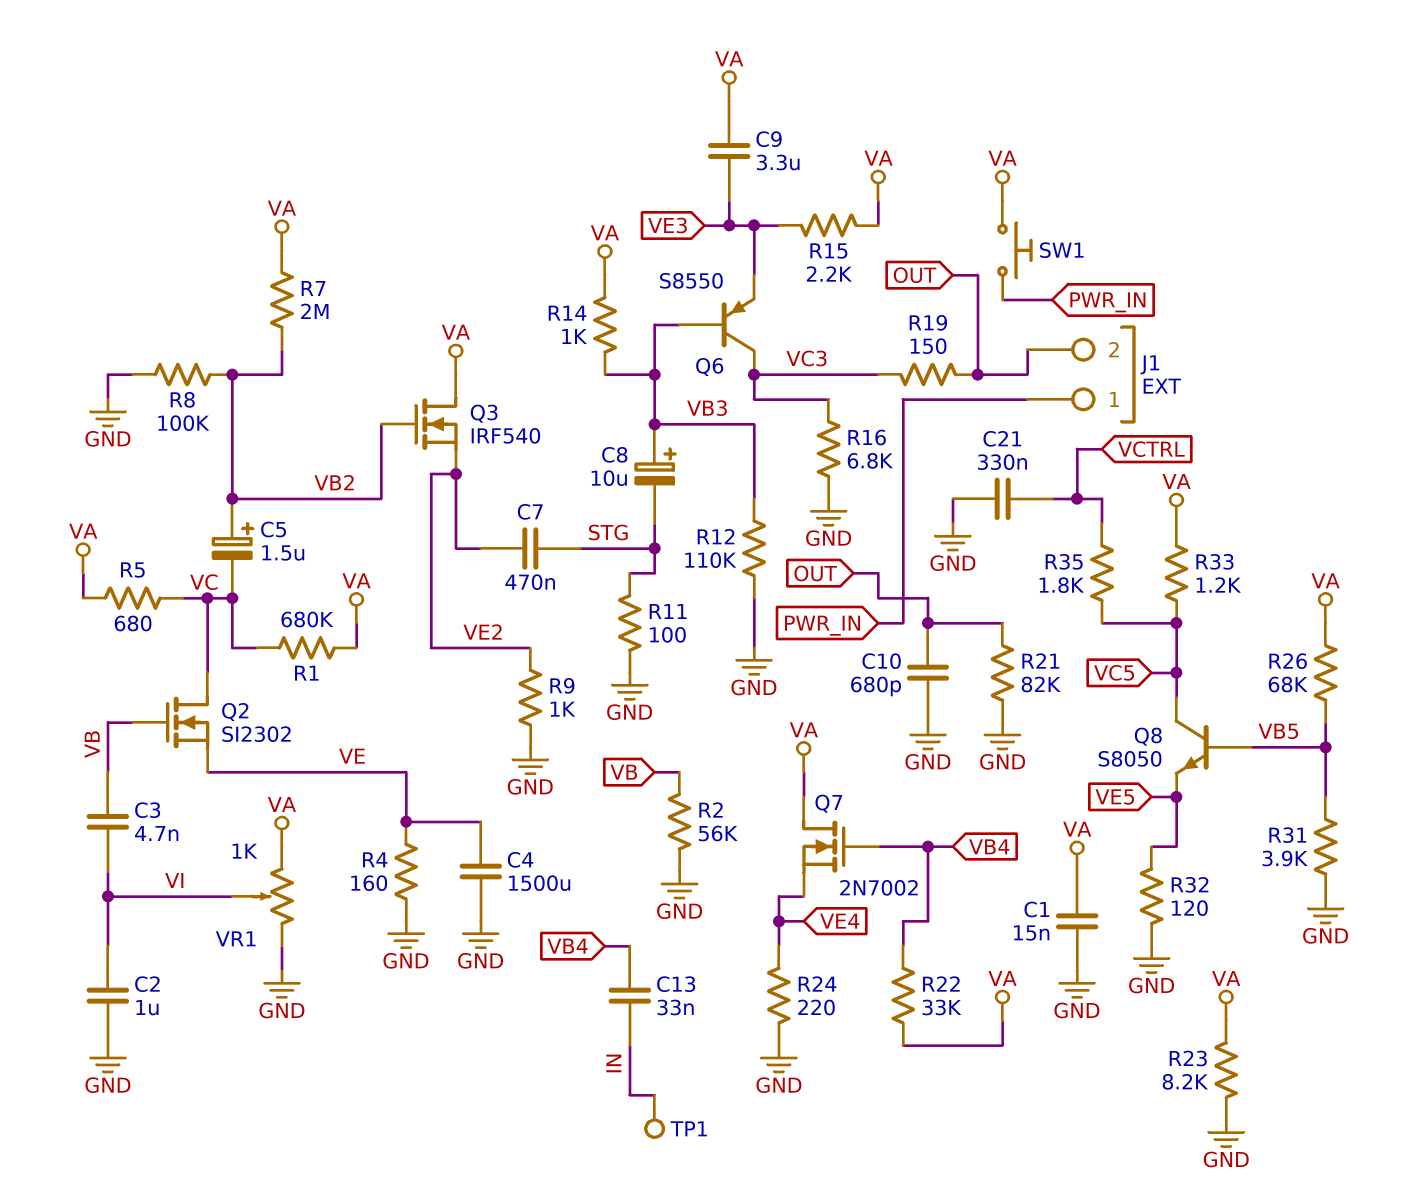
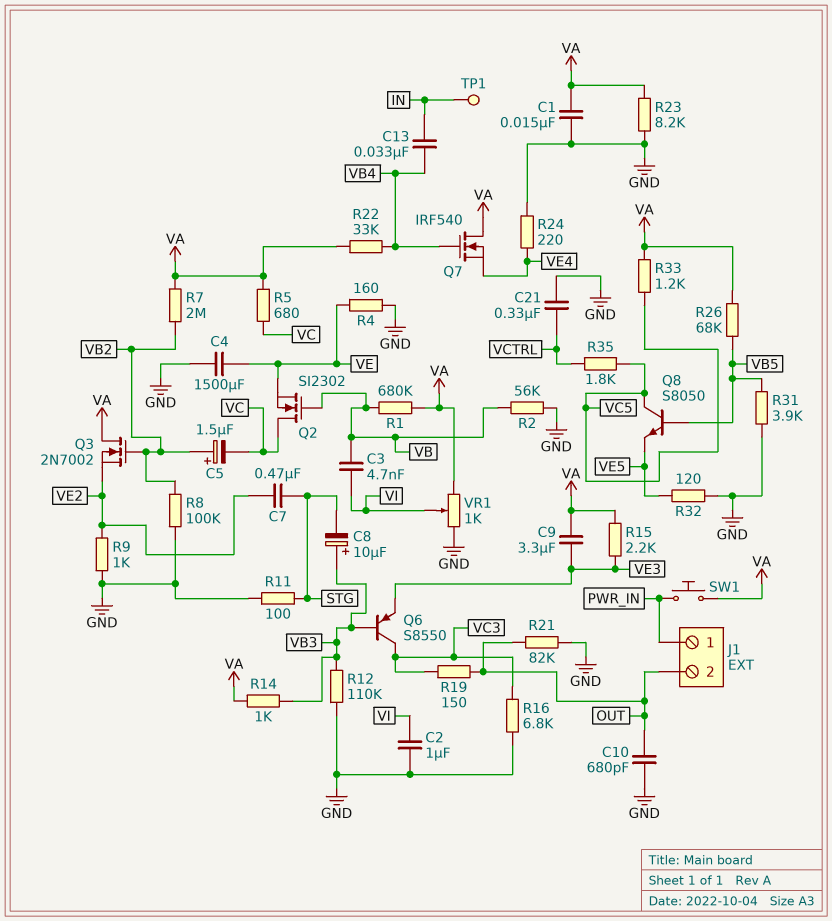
Q3: NMOS IRF540 (G VB2, D VA, S VE2) -> NMOS 2N7002 (G VB2, D VA, S VE2)
Q7: NMOS 2N7002 (G VB4, D VA, S VE4) -> NMOS IRF540 (G VB4, D VA, S VE4)
R1: 680k (VA, VC) -> 680k (VA, VB)

